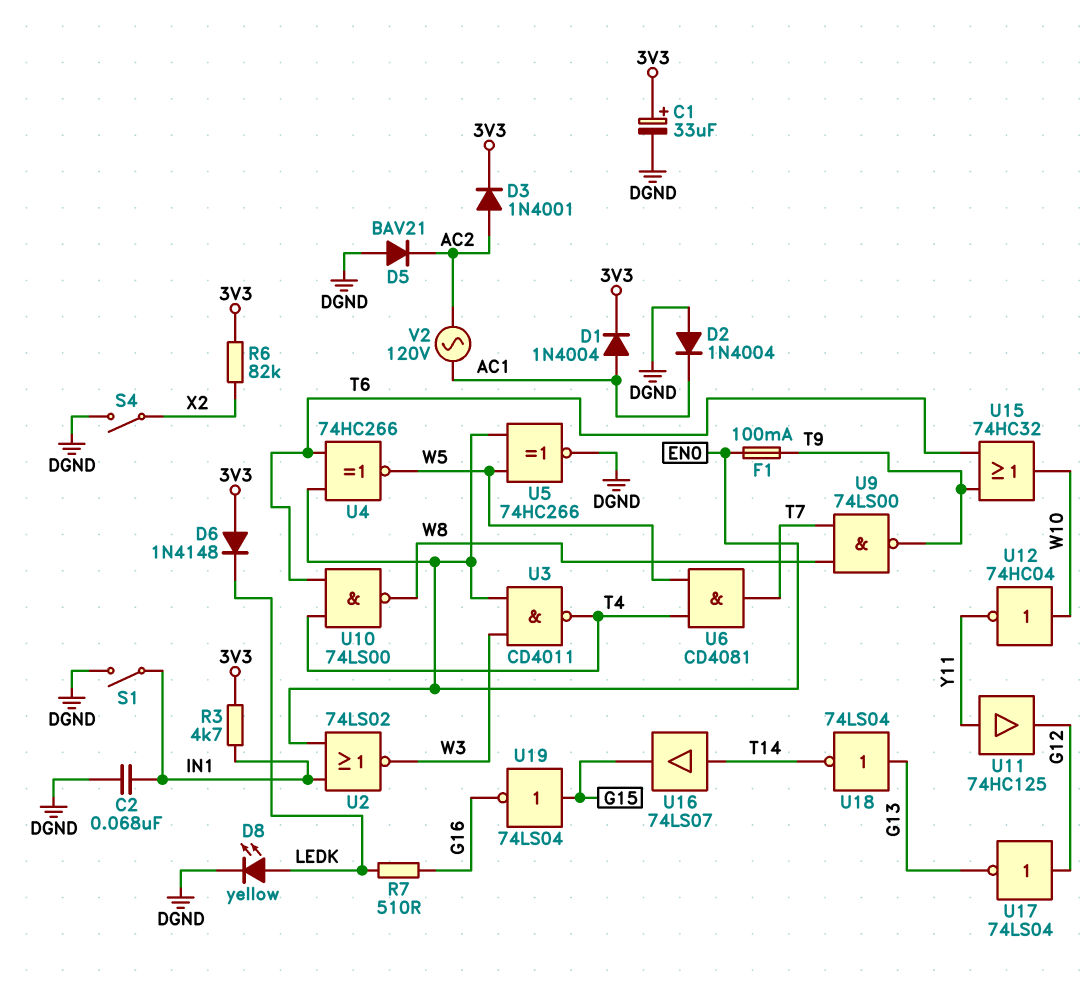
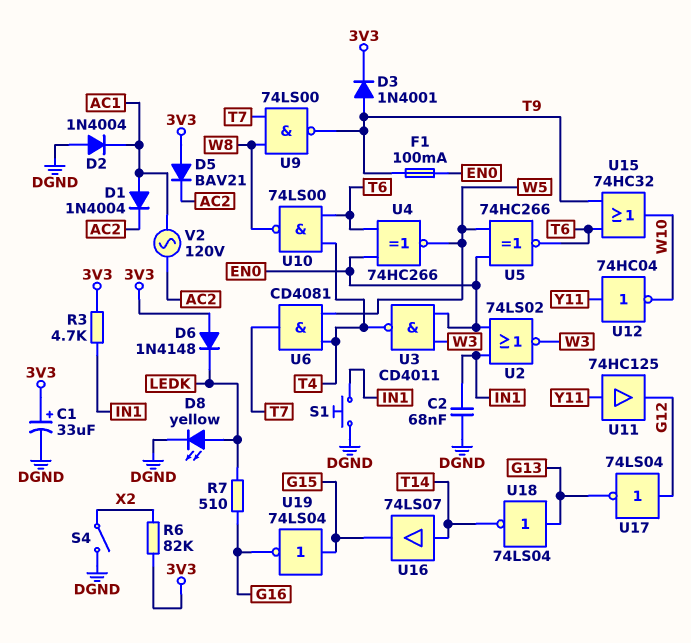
D1: diode 1N4004 (A AC1, K 3V3) -> diode 1N4004 (A AC1, K AC2)
D3: diode 1N4001 (A AC2, K 3V3) -> diode 1N4001 (A T9, K 3V3)
D5: diode BAV21 (A DGND, K AC2) -> diode BAV21 (A 3V3, K AC2)
S1: switch (DGND, IN1) -> button (DGND, IN1)
U5: XNOR 74HC266 (in EN0, in W5, out DGND) -> XNOR 74HC266 (in EN0, in W5, out T6)
U12: NOT 74HC04 (in W10, out Y11) -> NOT 74HC04 (in Y11, out W10)

